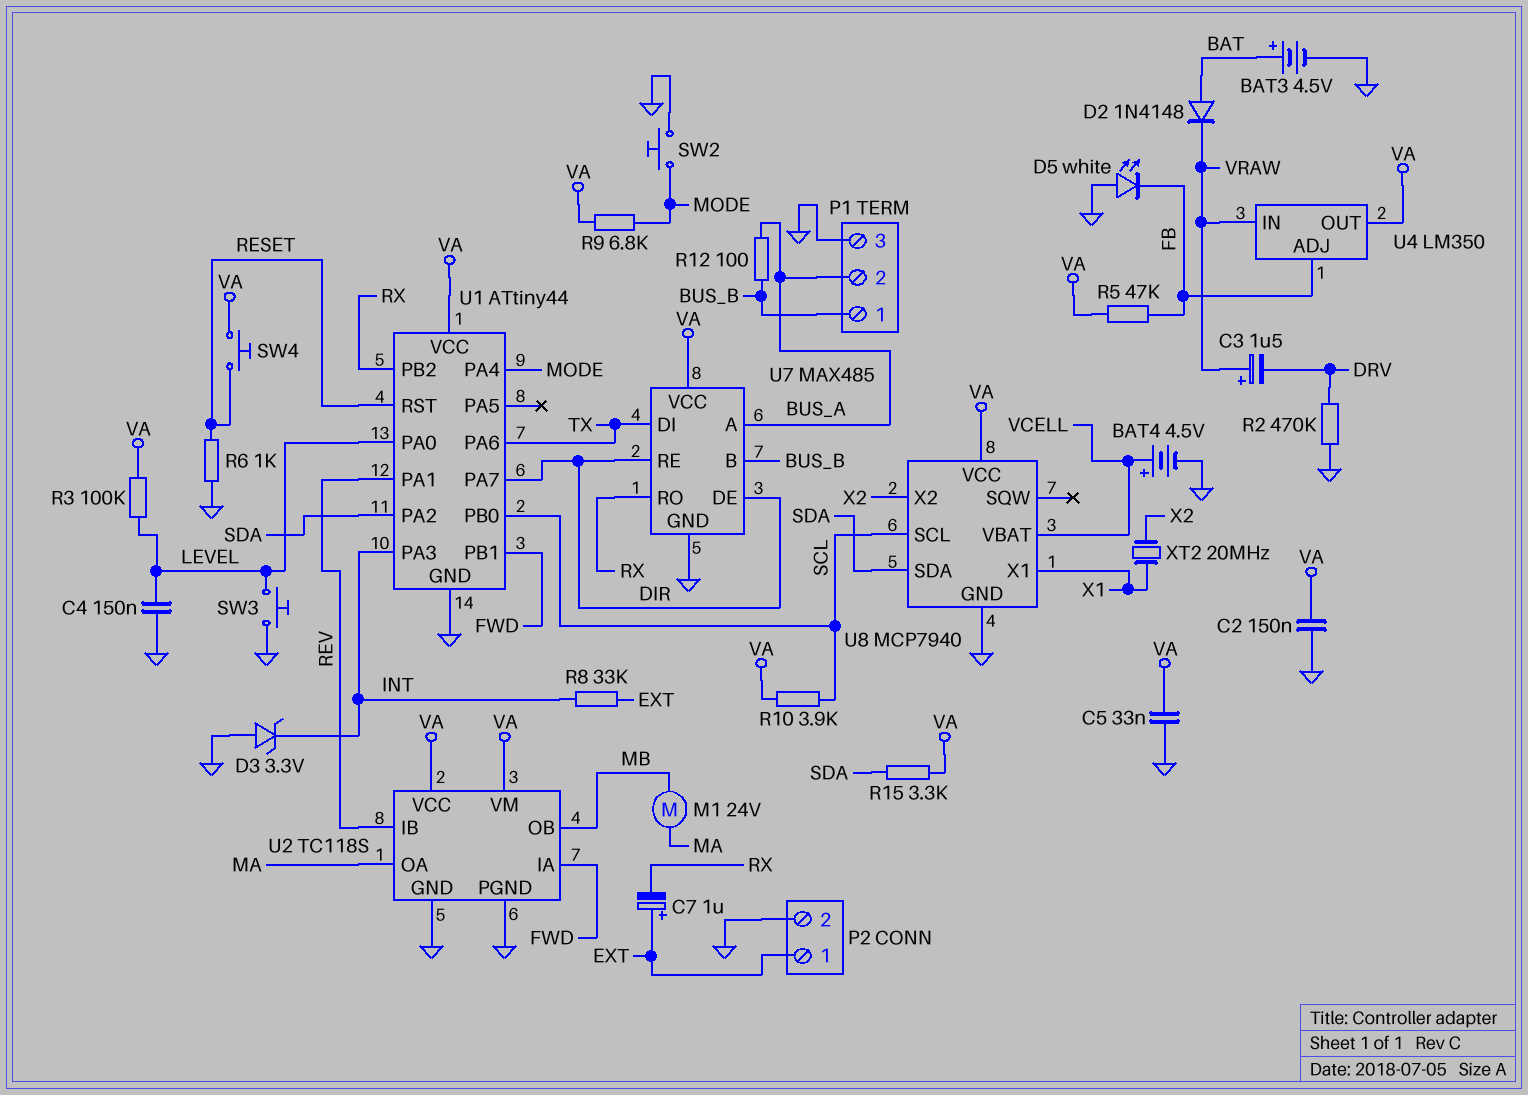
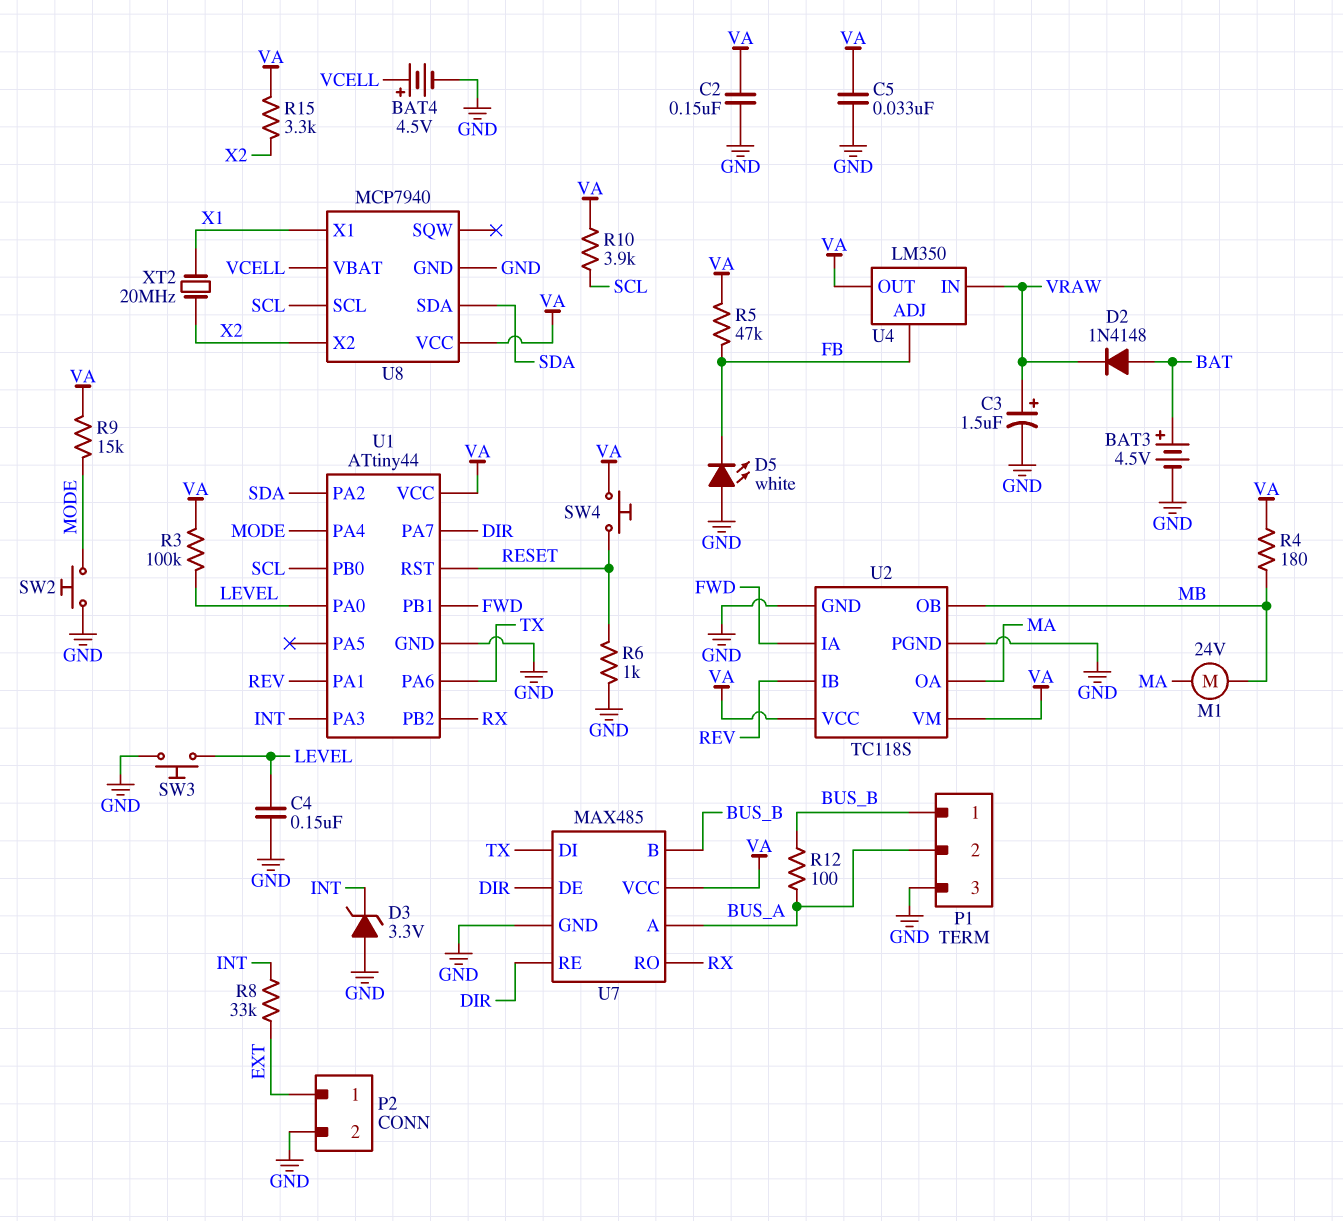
C3: 1.5uF (plus VRAW, minus DRV) -> 1.5uF (plus VRAW, minus GND)
C7: 1uF (plus EXT, minus RX) -> none
R2: 470k (DRV, GND) -> none
R4: none -> 180 (MB, VA)
R9: 6.8k (MODE, VA) -> 15k (MODE, VA)
R15: 3.3k (SDA, VA) -> 3.3k (VA, X2)

